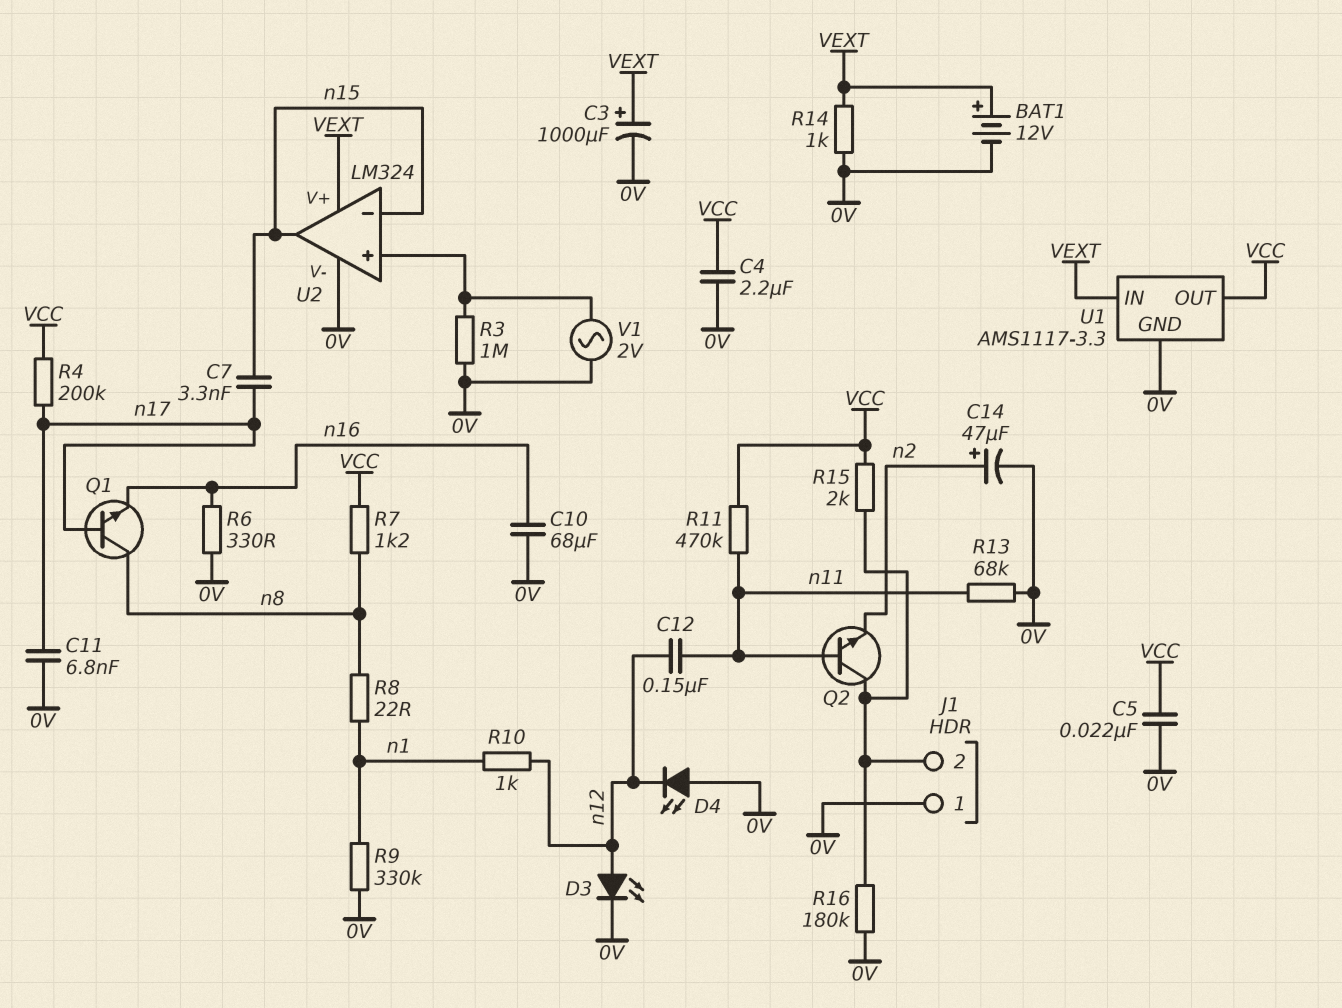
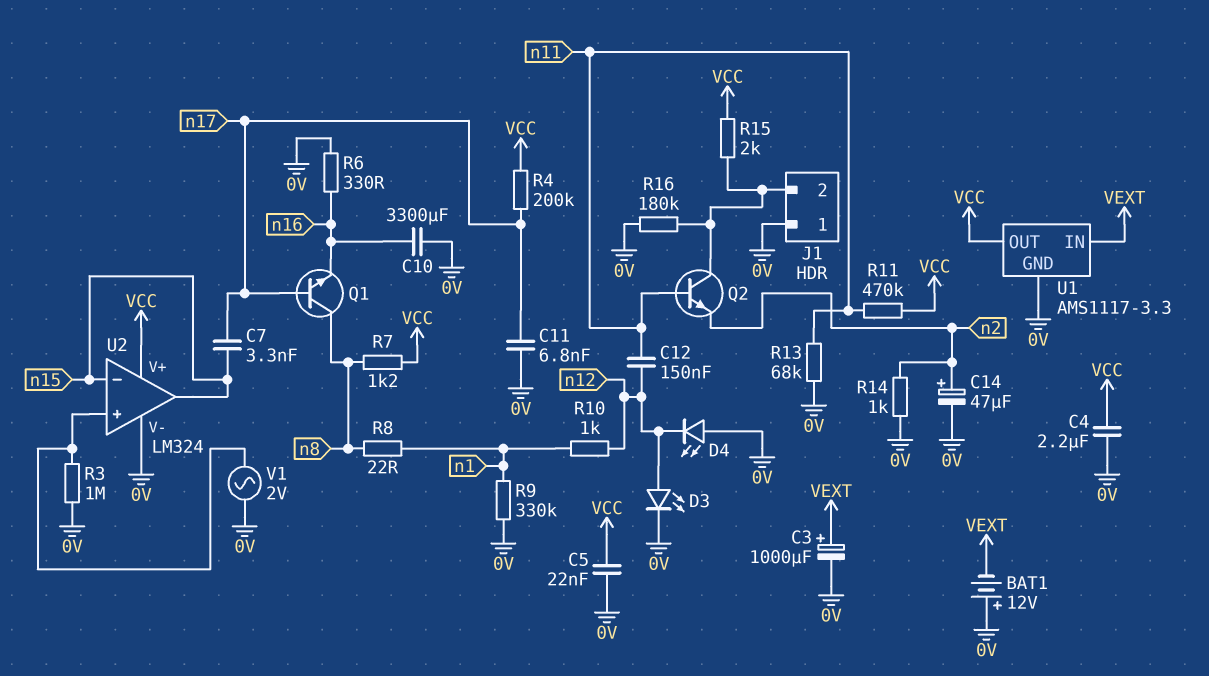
BAT1: 12V (plus VEXT, minus 0V) -> 12V (plus 0V, minus VEXT)
C10: 68uF (0V, n16) -> 3300uF (0V, n16)
R14: 1k (0V, VEXT) -> 1k (0V, n2)
U2 pin V+: VEXT -> VCC

